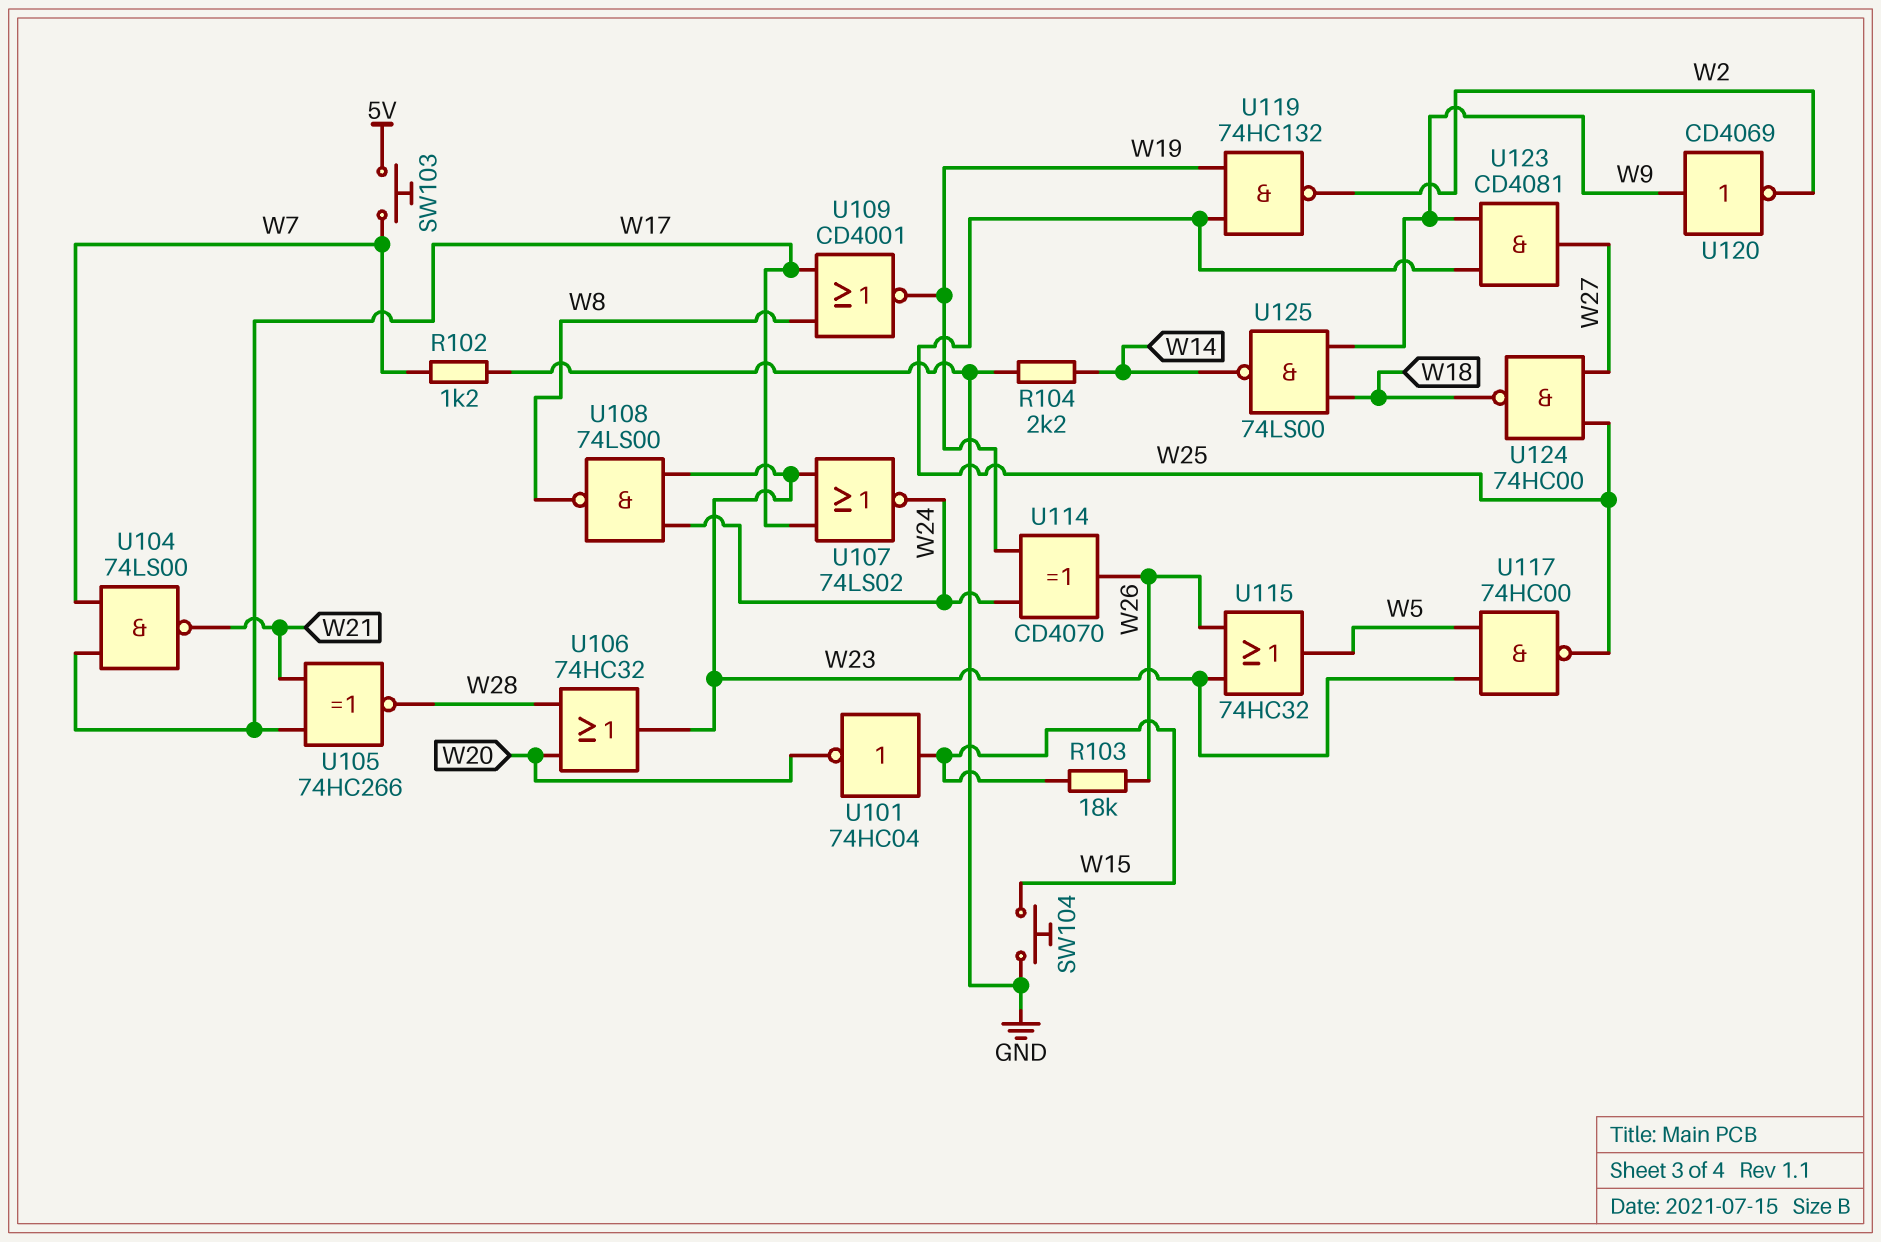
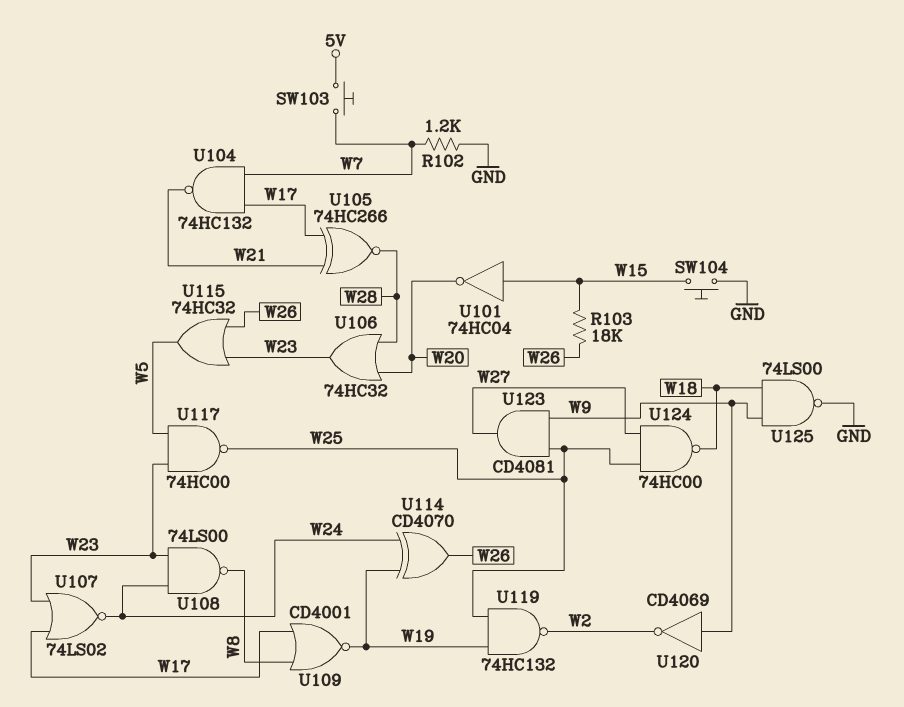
R104: 2.2k (GND, W14) -> none
U104: NAND 74LS00 (in W7, in W17, out W21) -> NAND 74HC132 (in W7, in W17, out W21)
U125: NAND 74LS00 (in W9, in W18, out W14) -> NAND 74LS00 (in W9, in W18, out GND)

